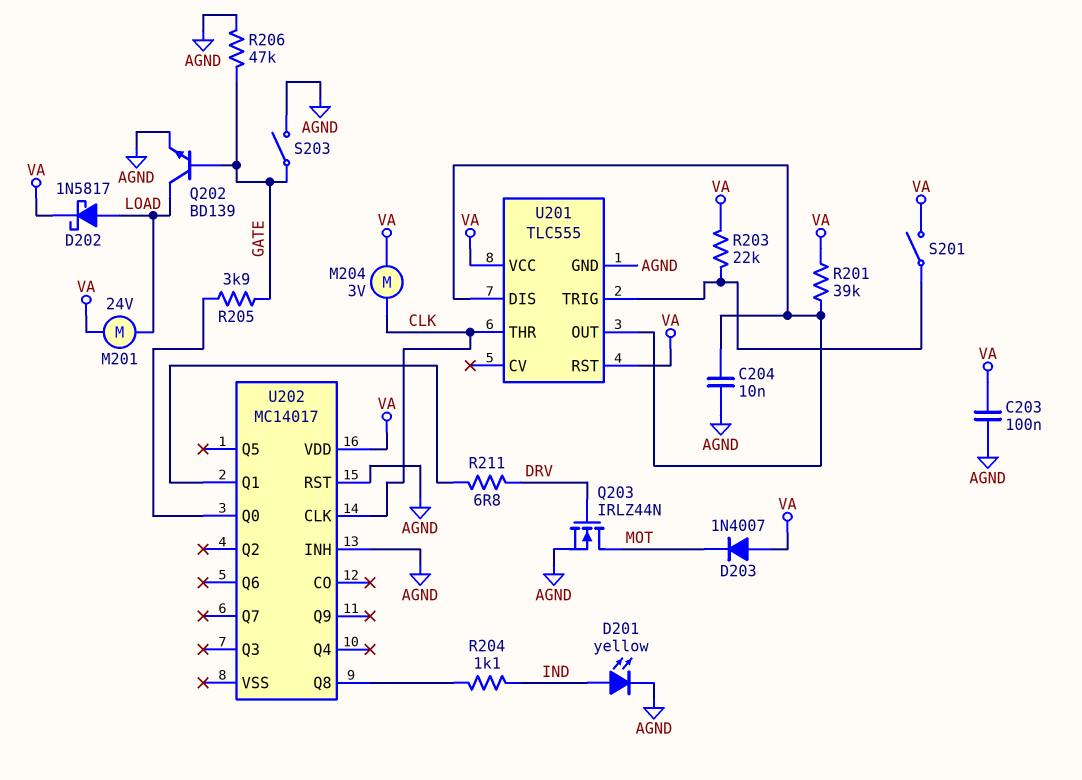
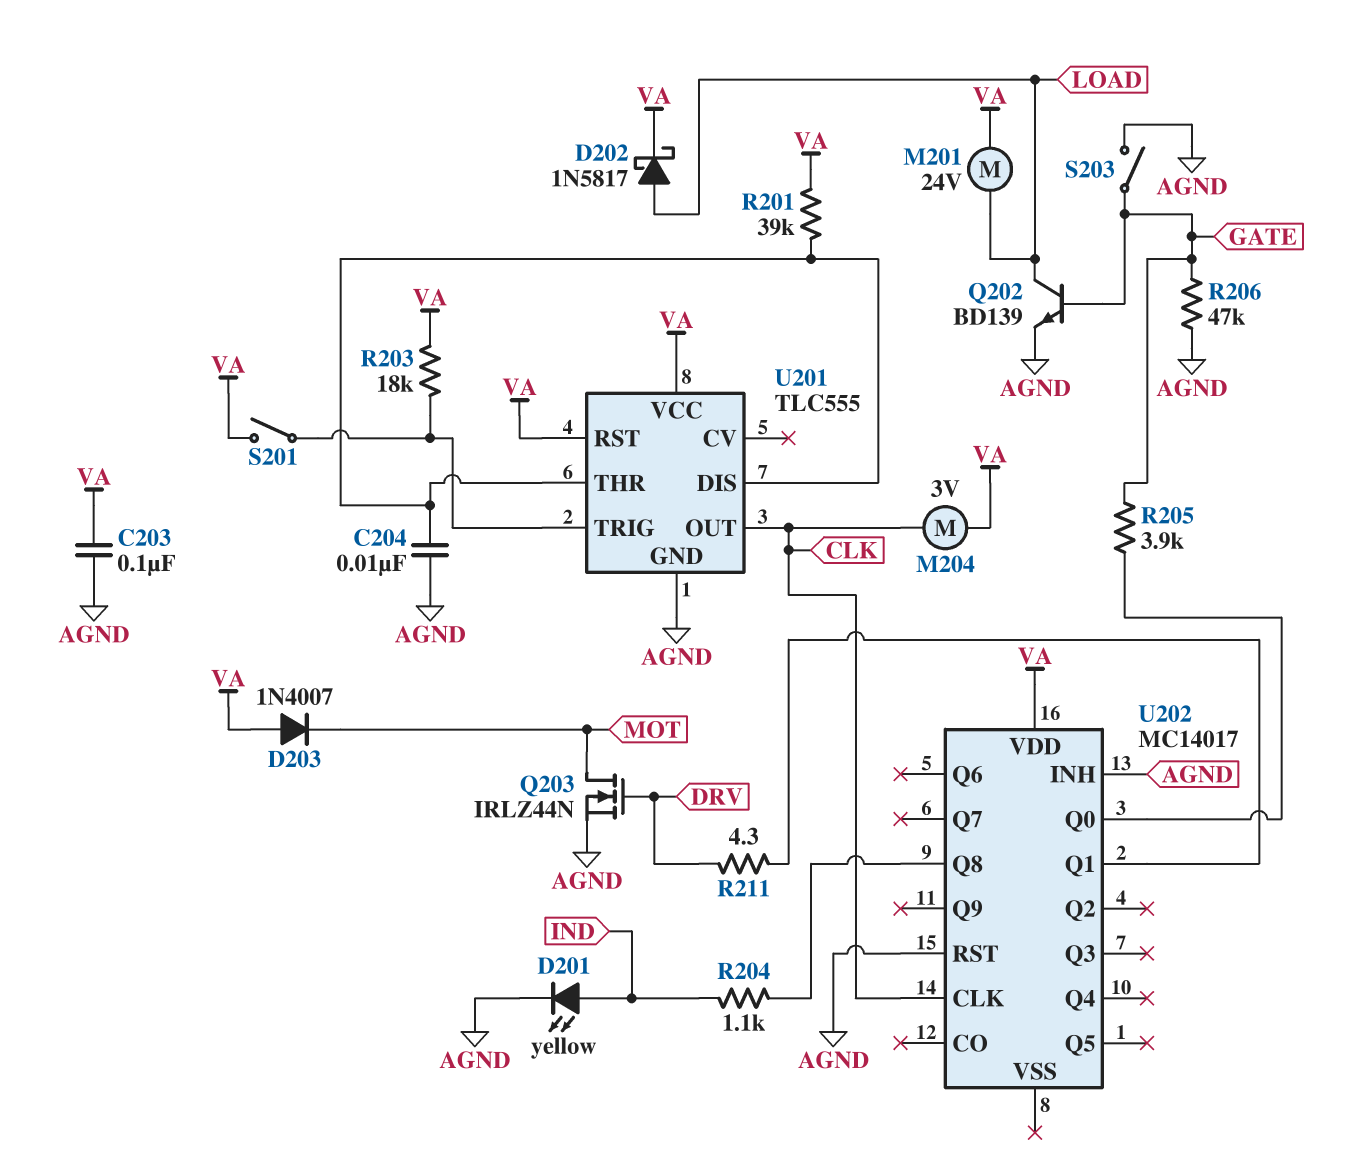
R203: 22k (U201/TRIG, VA) -> 18k (U201/TRIG, VA)
R211: 6.8 (DRV, U202/Q1) -> 4.3 (DRV, U202/Q1)
U201 pin OUT: U201/DIS -> CLK
U201 pin THR: CLK -> U201/DIS

